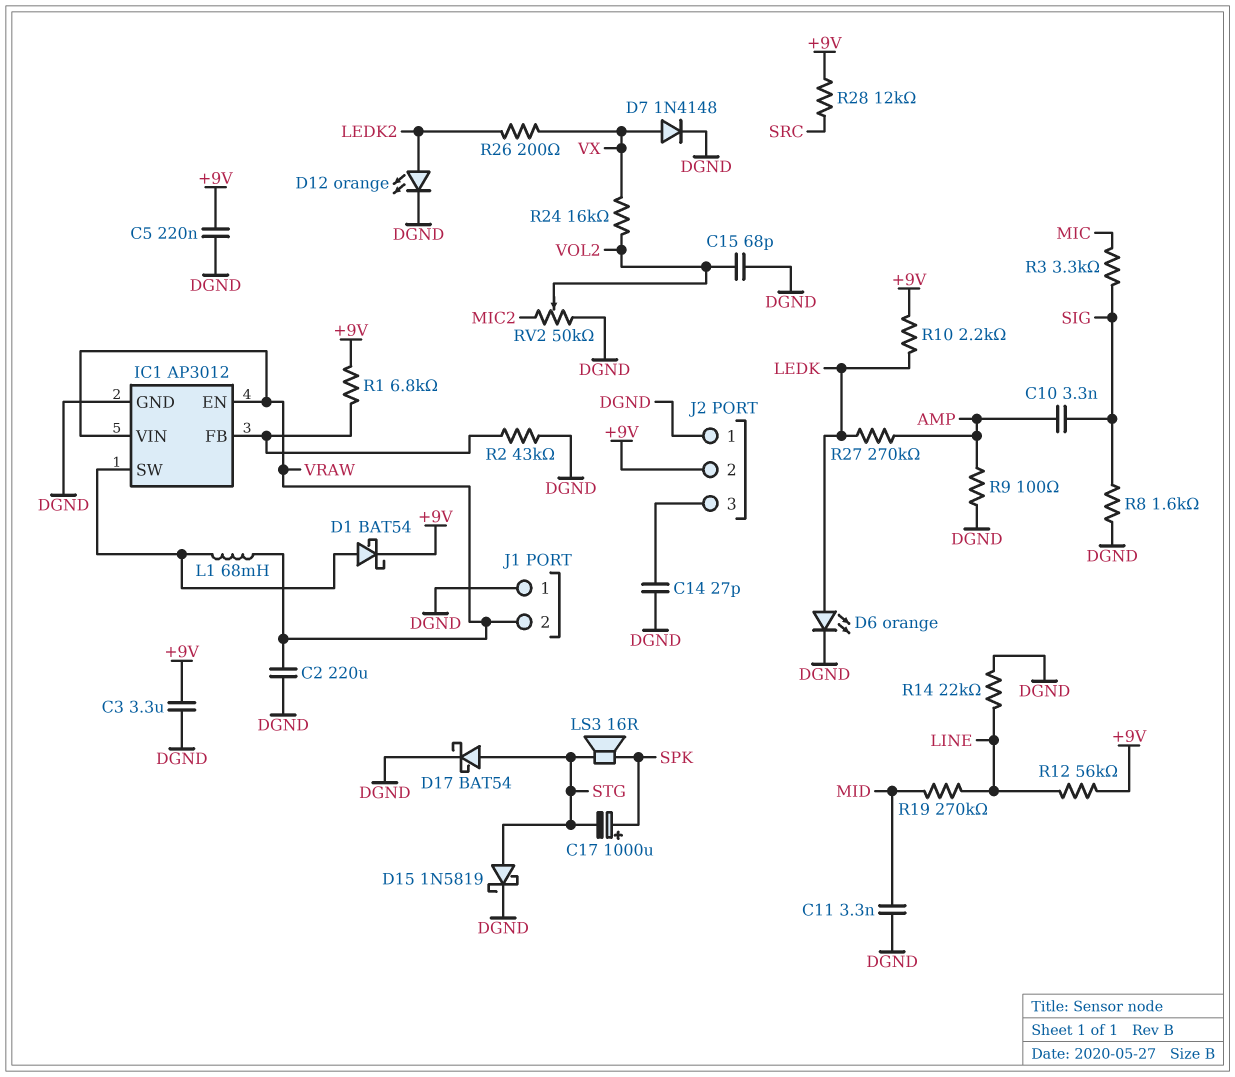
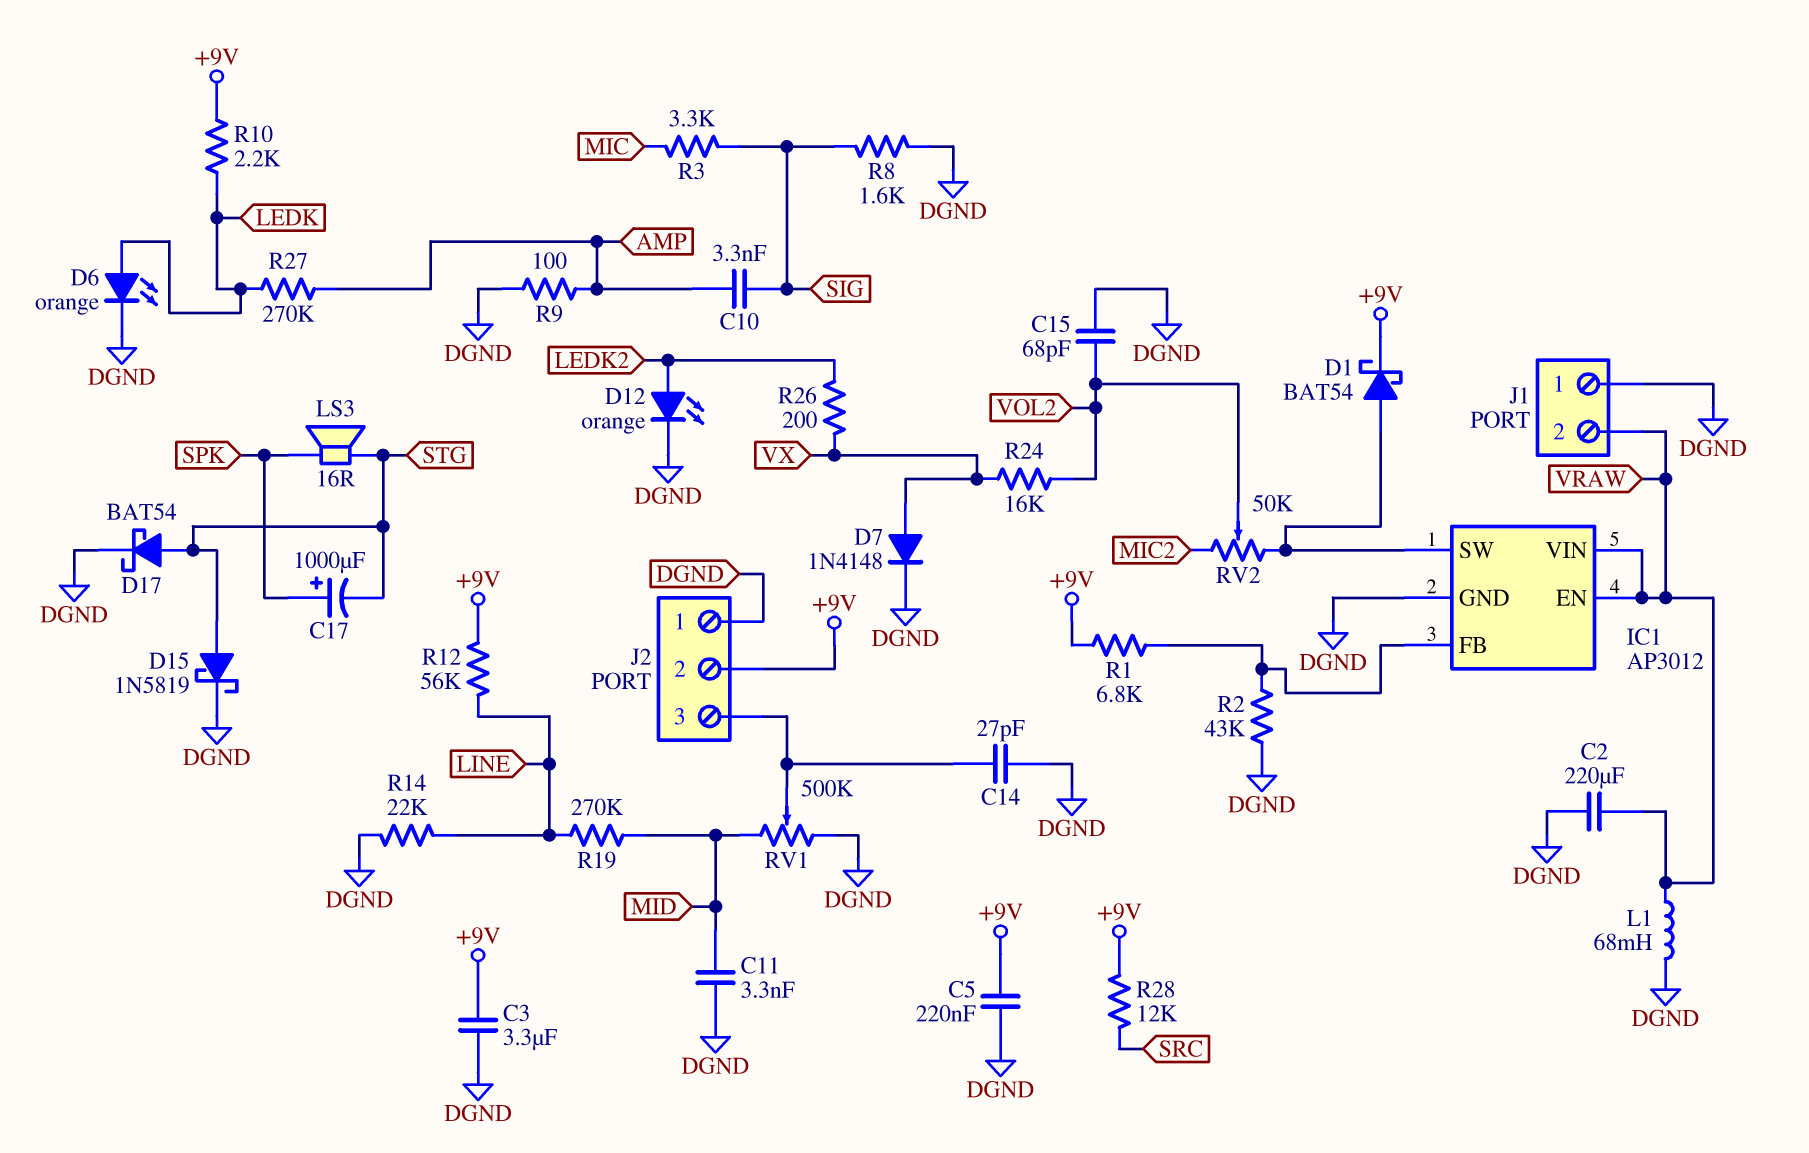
L1: 68mH (IC1/SW, VRAW) -> 68mH (DGND, VRAW)
RV1: none -> 500k (DGND, MID, wiper J2/3)
RV2: 50k (DGND, MIC2, wiper VOL2) -> 50k (IC1/SW, MIC2, wiper VOL2)

